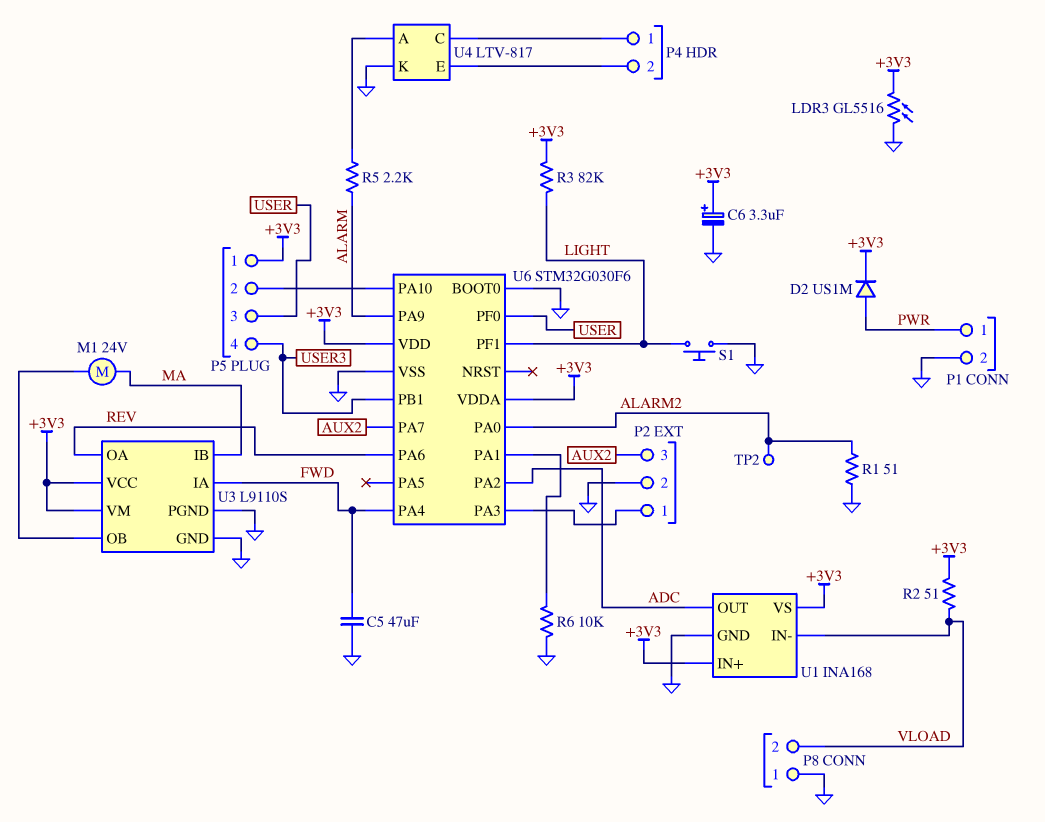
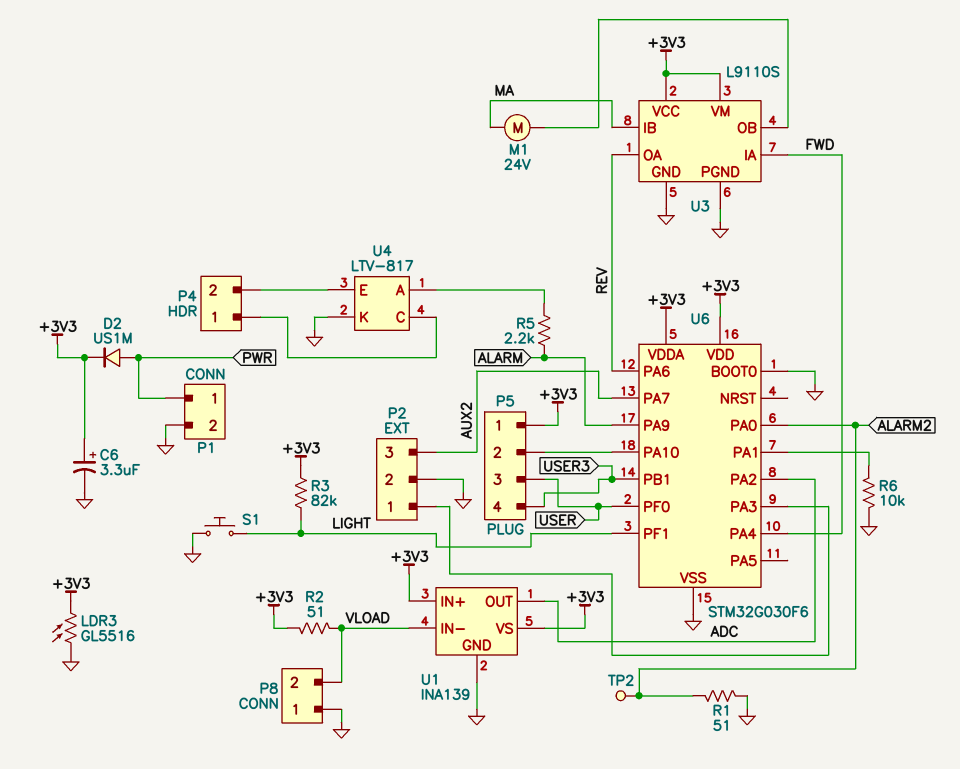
C5: 47uF (FWD, GND) -> none
U1: INA168 -> INA139

